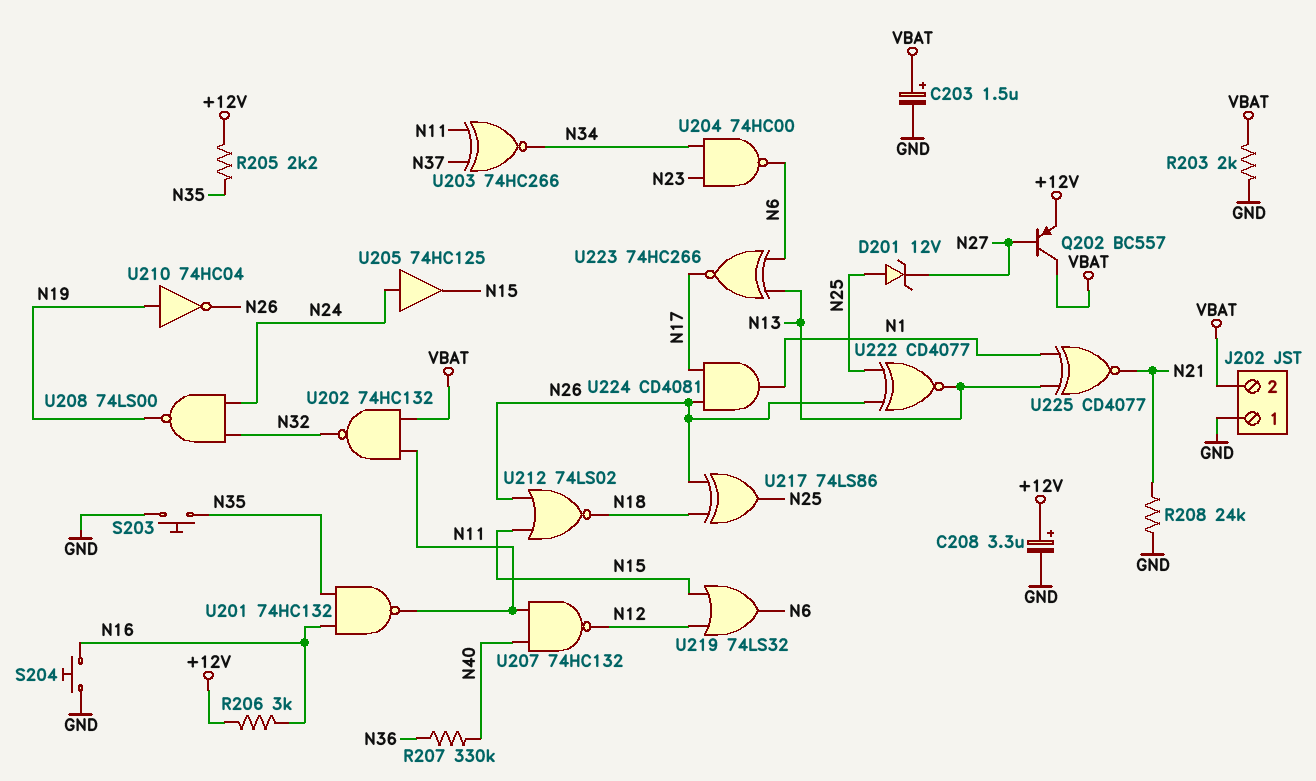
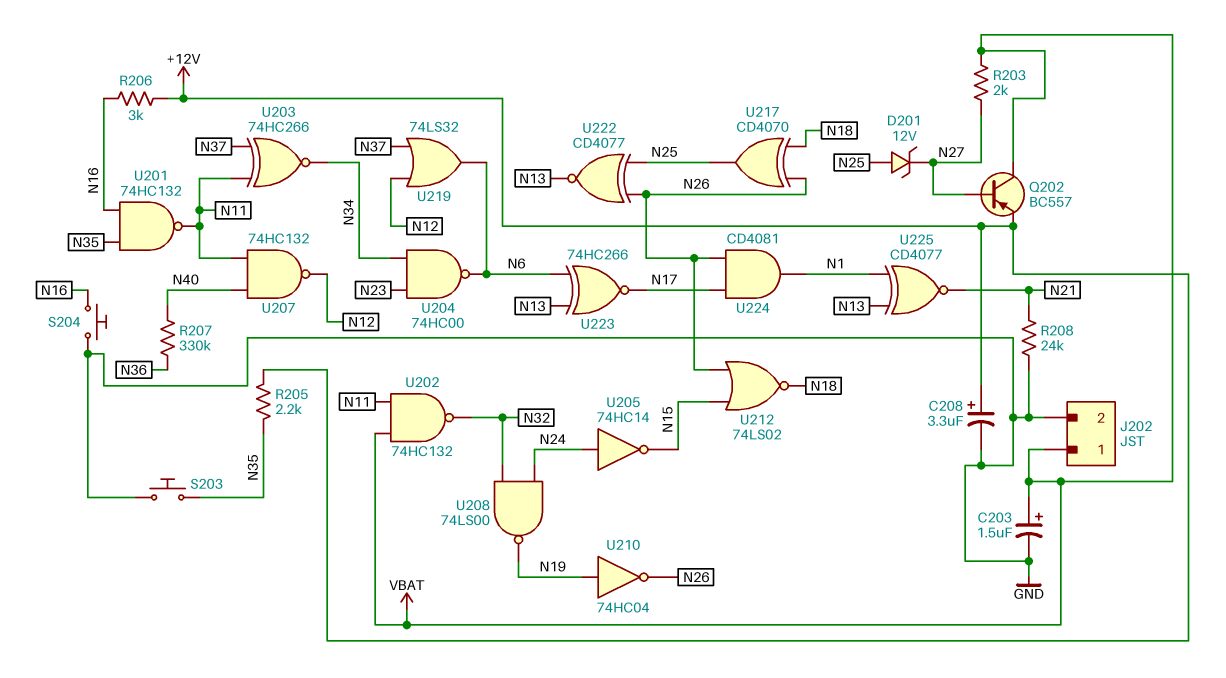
J202 pin 1: GND -> VBAT
J202 pin 2: VBAT -> GND
R203: 2k (GND, VBAT) -> 2k (N27, VBAT)
U205: buffer 74HC125 (in N24, out N15) -> NOT 74HC14 (in N24, out N15)
U217: XOR 74LS86 (in N18, in N26, out N25) -> XOR CD4070 (in N18, in N26, out N25)
U219: OR 74LS32 (in N12, in N15, out N6) -> OR 74LS32 (in N12, in N37, out N6)

